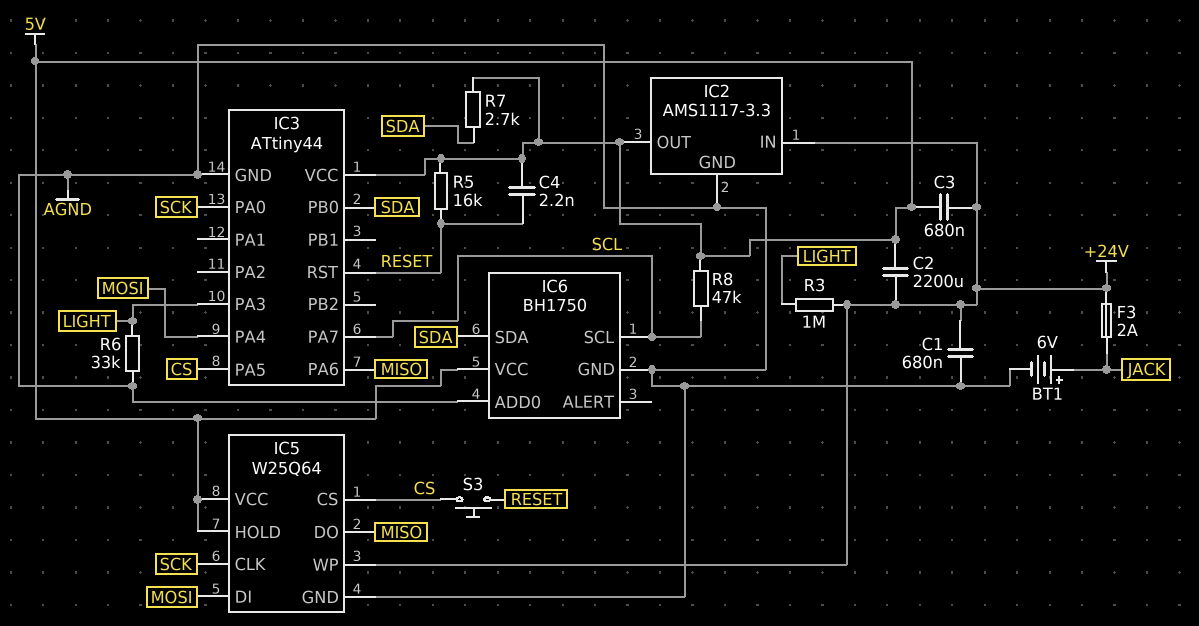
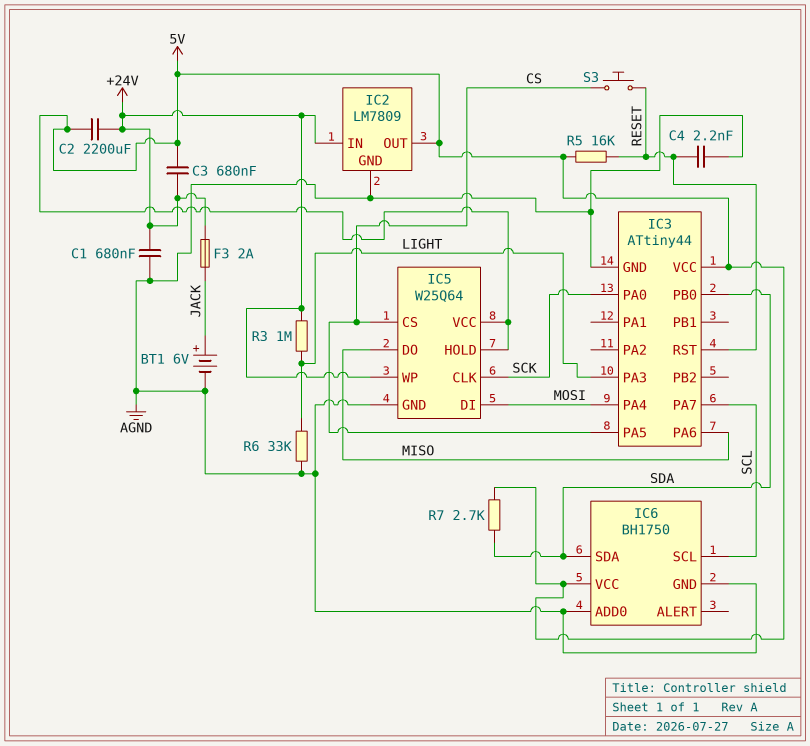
C4: 2.2nF (5V, RESET) -> 2.2nF (AGND, RESET)
IC2: AMS1117-3.3 -> LM7809
R8: 47k (5V, SCL) -> none

